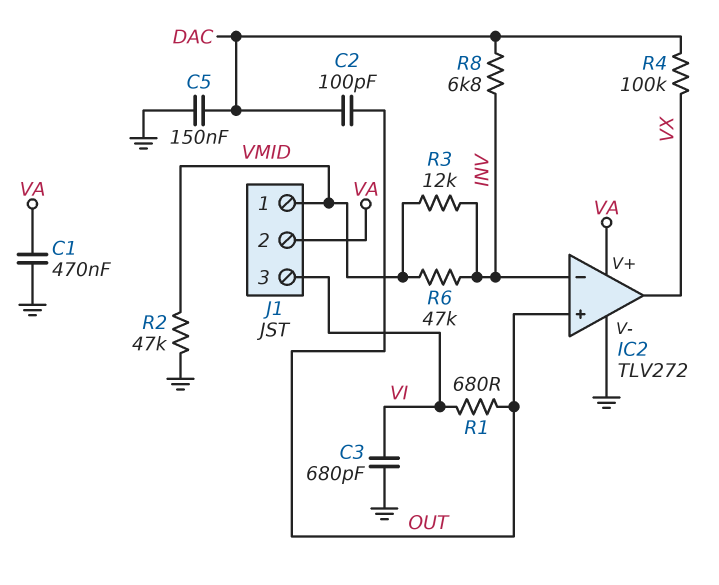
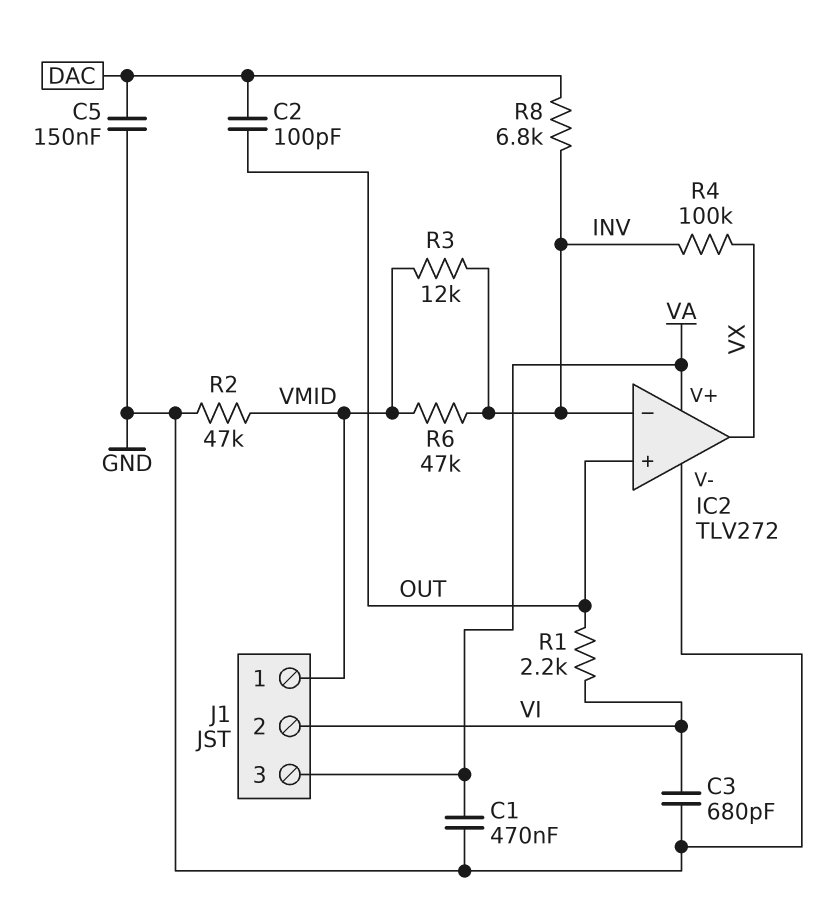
J1 pin 2: VA -> VI
J1 pin 3: VI -> VA
R1: 680 (OUT, VI) -> 2.2k (OUT, VI)
R4: 100k (DAC, VX) -> 100k (INV, VX)

